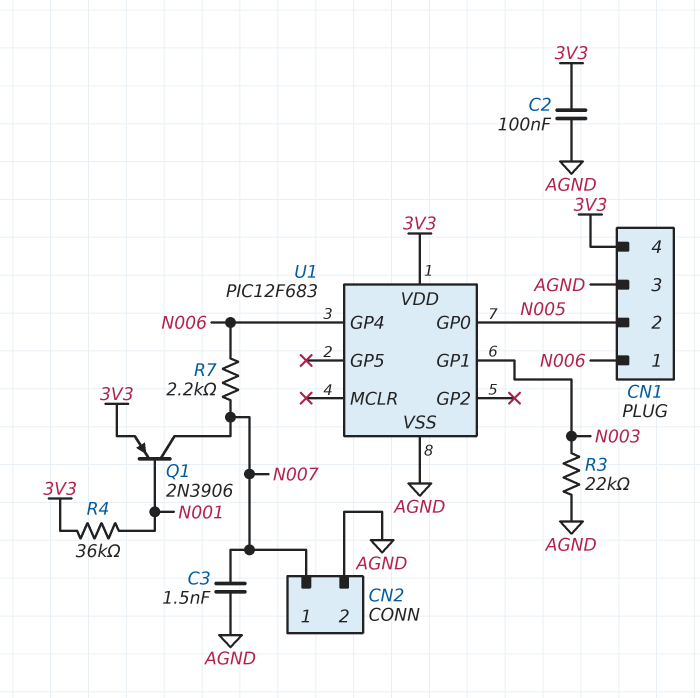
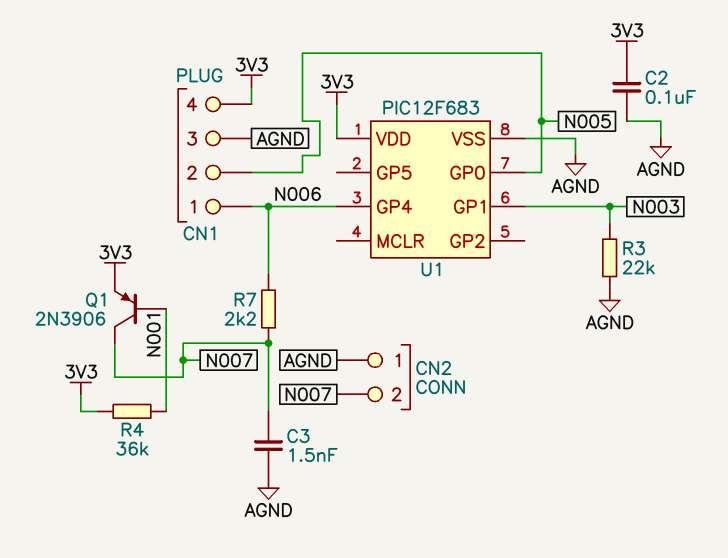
CN2 pin 1: N007 -> AGND
CN2 pin 2: AGND -> N007

